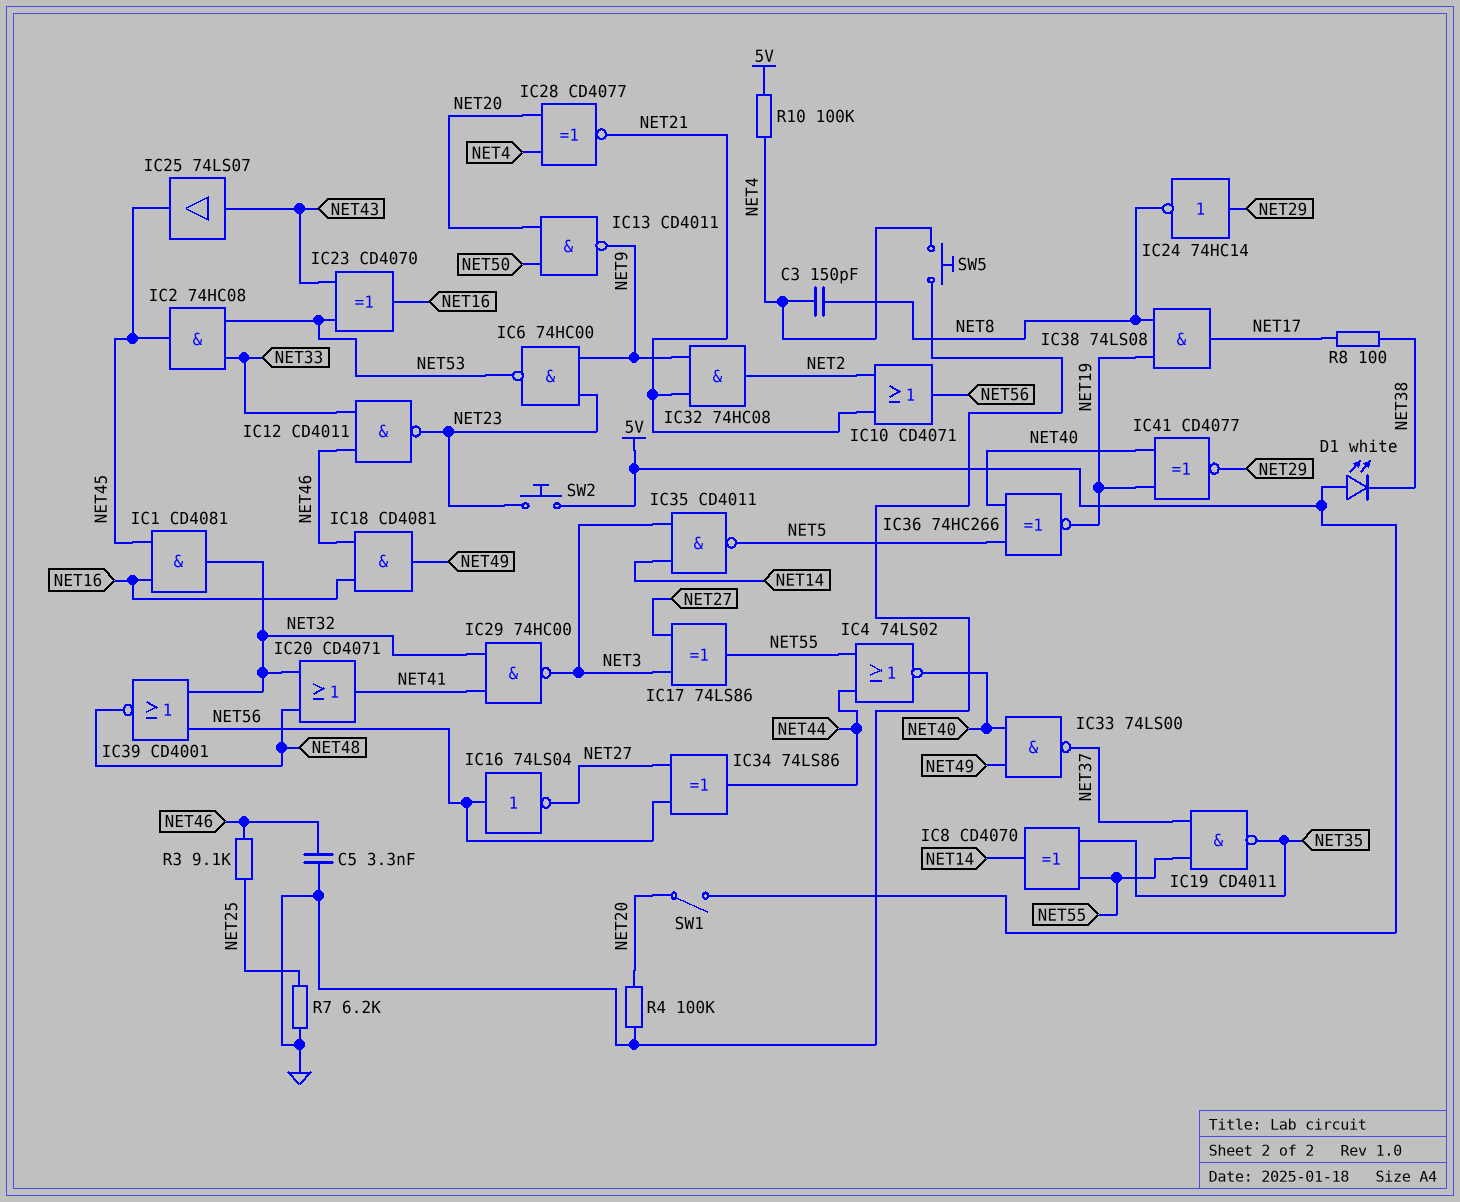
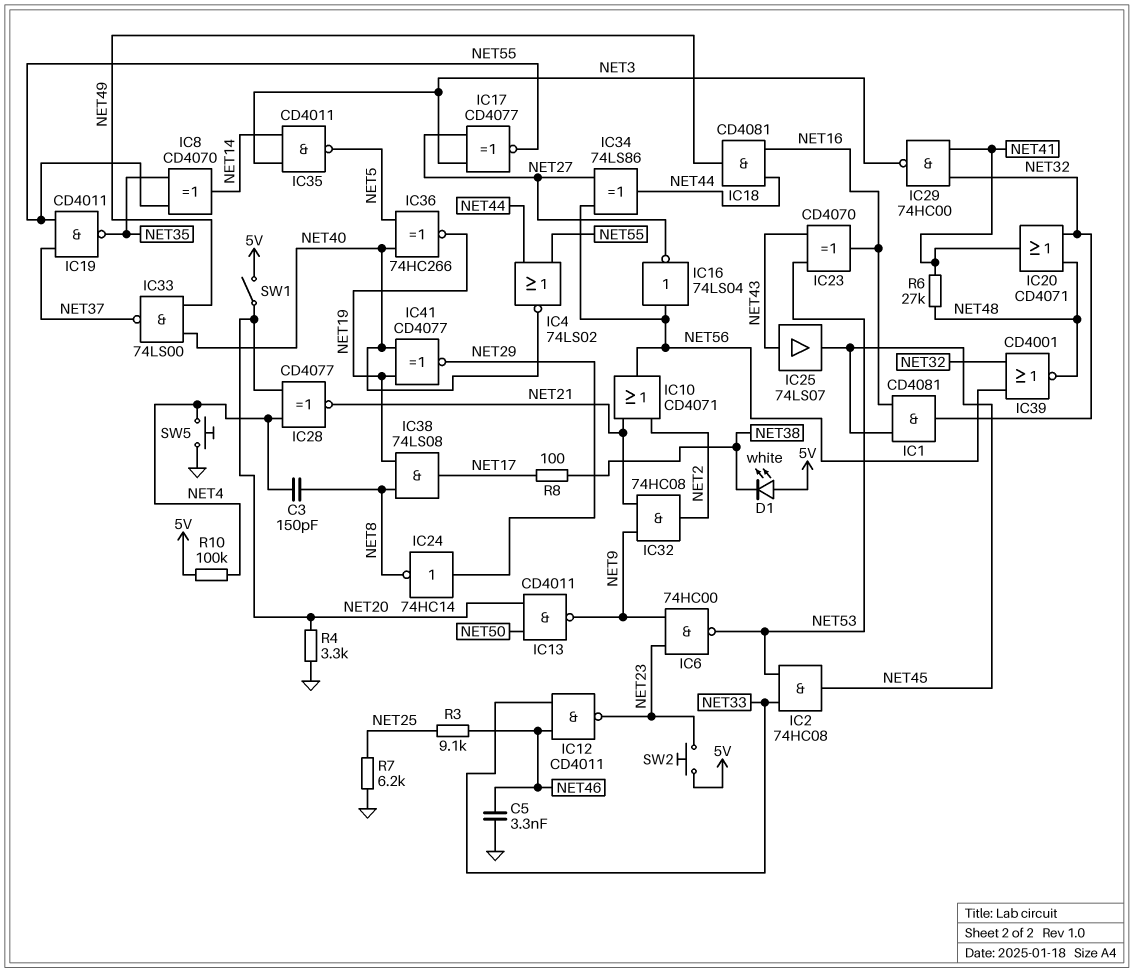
IC17: XOR 74LS86 (in NET3, in NET27, out NET55) -> XNOR CD4077 (in NET3, in NET27, out NET55)
IC18: AND CD4081 (in NET16, in NET46, out NET49) -> AND CD4081 (in NET16, in NET44, out NET49)
R4: 100k (GND, NET20) -> 3.3k (GND, NET20)
R6: none -> 27k (NET41, NET48)

